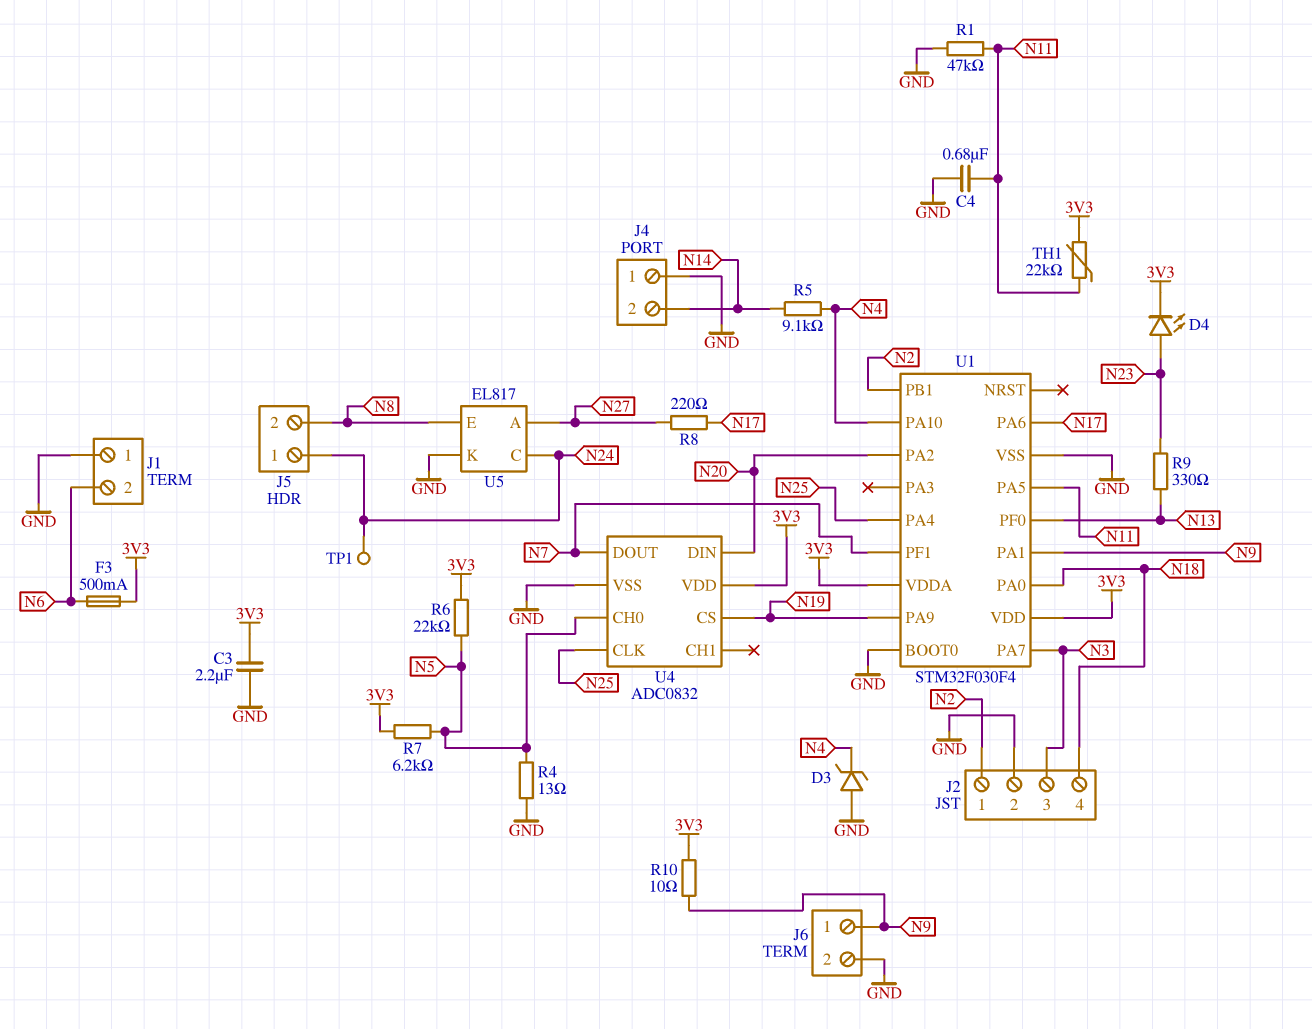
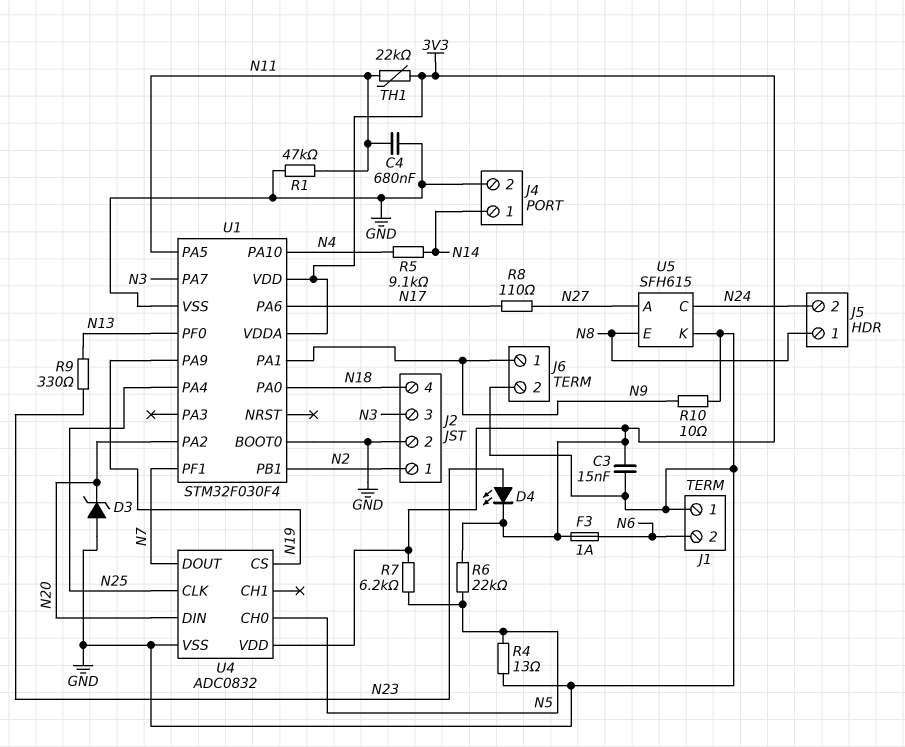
C3: 2.2uF (3V3, GND) -> 15nF (3V3, GND)
D3: zener (A GND, K N4) -> zener (A GND, K N20)
F3: 500mA (3V3, N6) -> 1A (3V3, N6)
J4 pin 1: GND -> N14
J4 pin 2: N14 -> GND
J5 pin 1: N24 -> N8
J5 pin 2: N8 -> N24
R8: 220 (N17, N27) -> 110 (N17, N27)
R10: 10 (3V3, N9) -> 10 (GND, N9)
TP1: test point (N24) -> none
U5: EL817 -> SFH615

